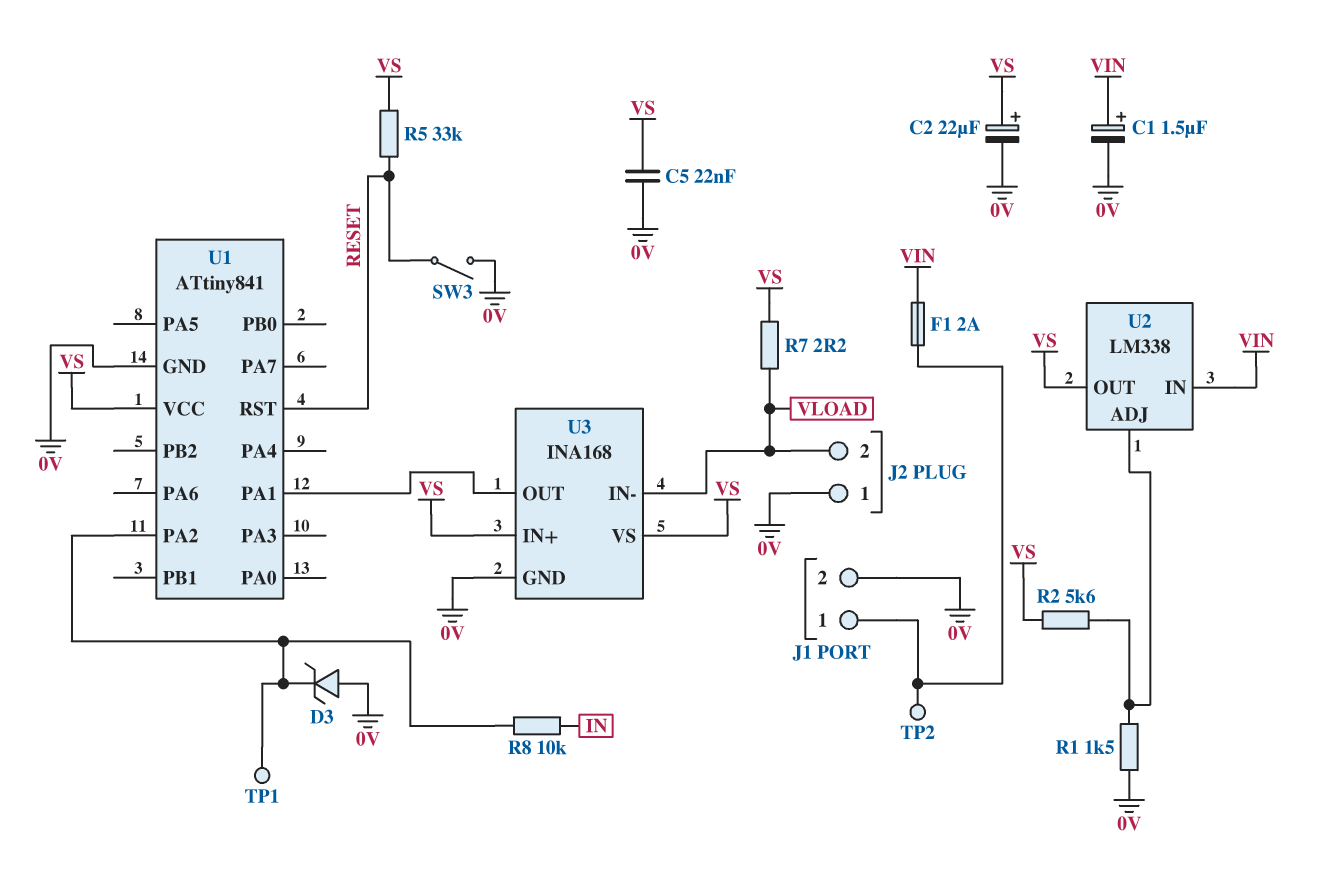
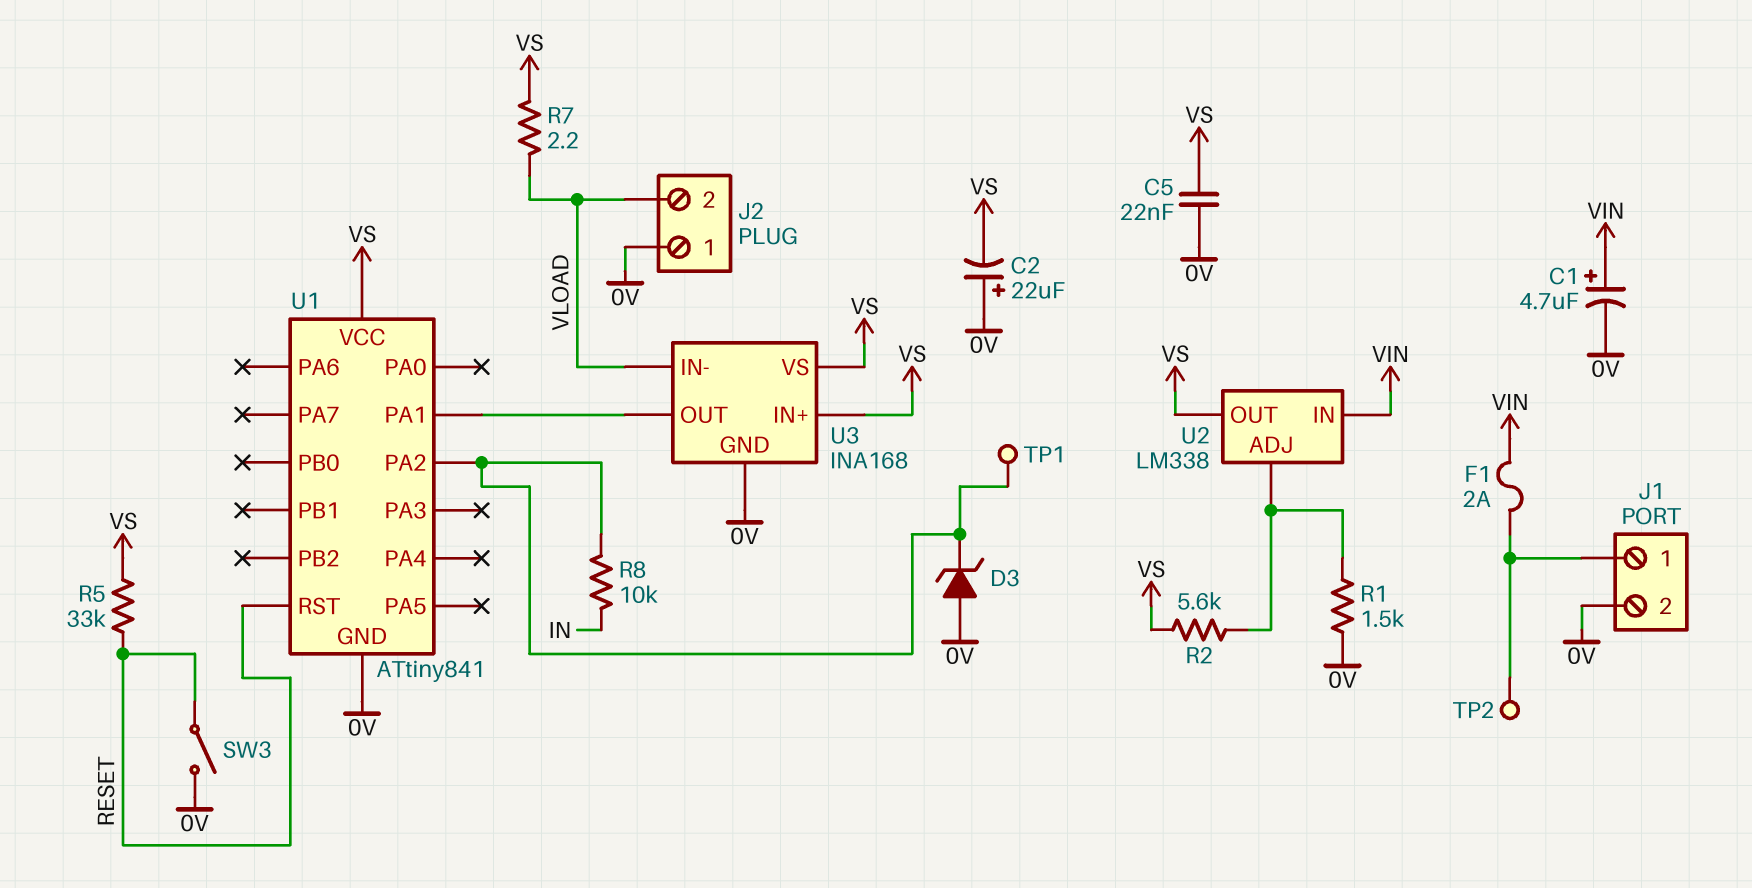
C1: 1.5uF (plus VIN, minus 0V) -> 4.7uF (plus VIN, minus 0V)
C2: 22uF (plus VS, minus 0V) -> 22uF (plus 0V, minus VS)

